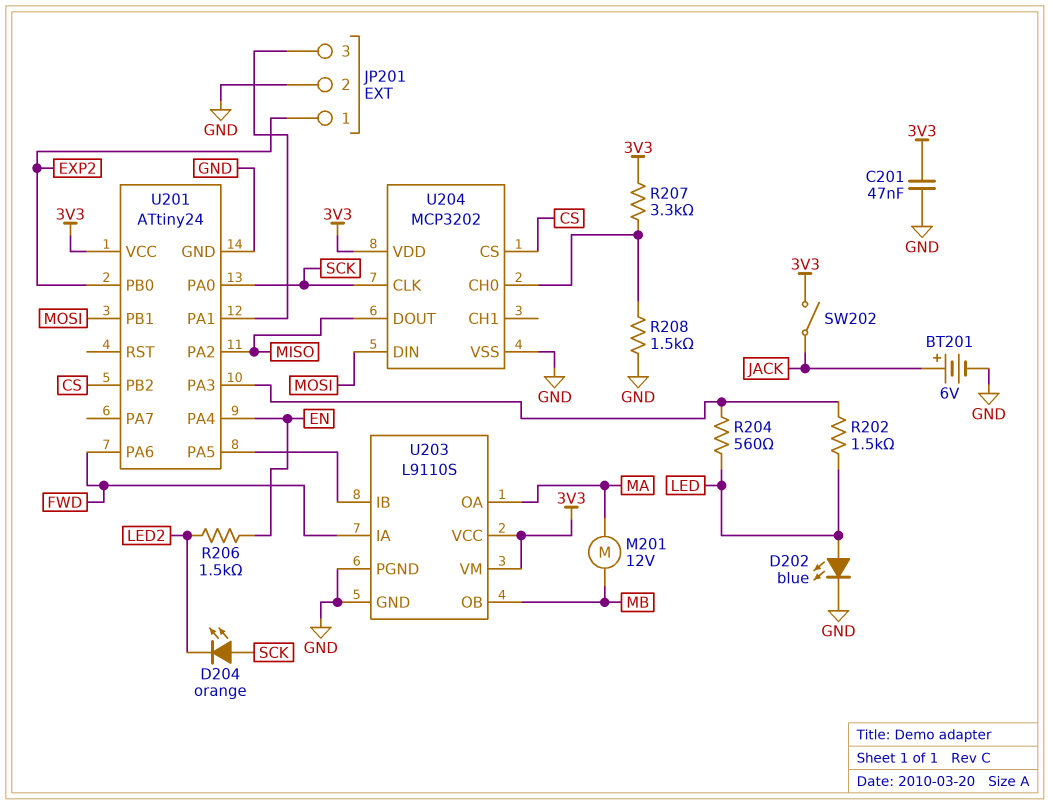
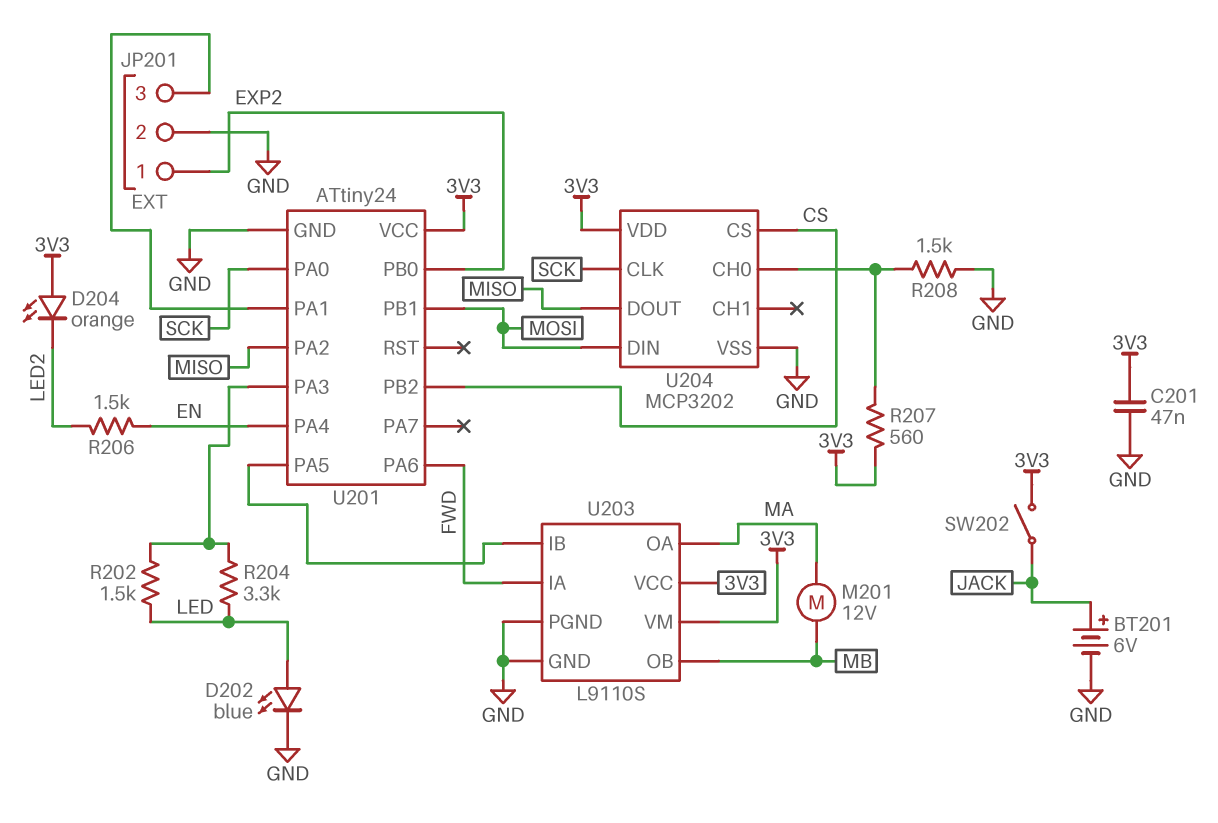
D204: LED orange (A SCK, K LED2) -> LED orange (A 3V3, K LED2)
R204: 560 (LED, U201/PA3) -> 3.3k (LED, U201/PA3)
R207: 3.3k (3V3, U204/CH0) -> 560 (3V3, U204/CH0)

